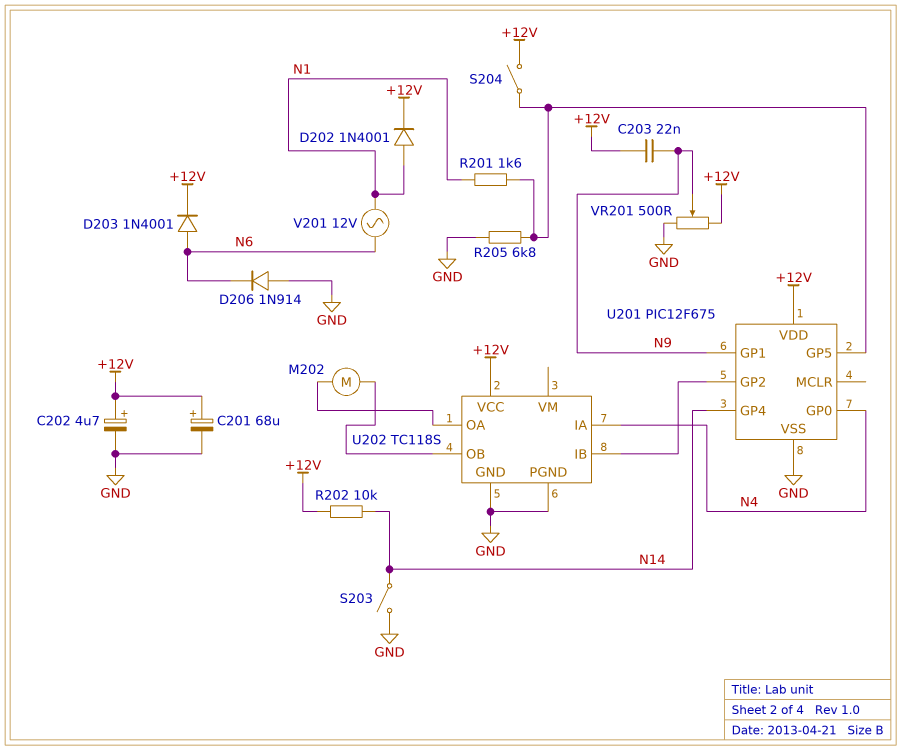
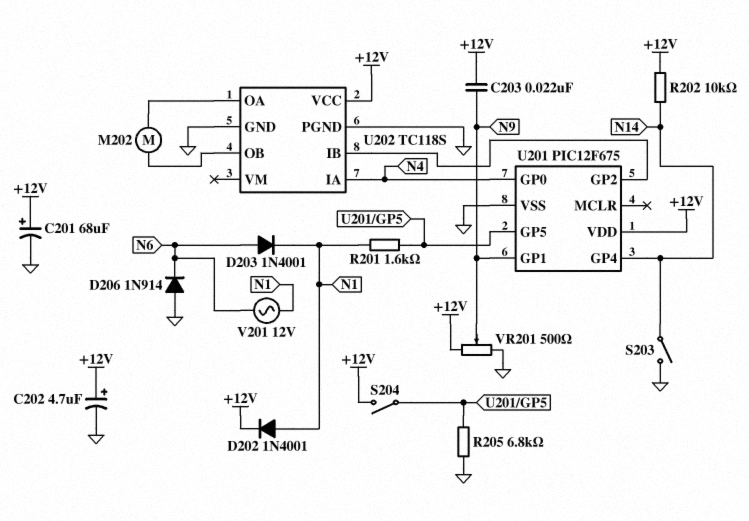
D203: diode 1N4001 (A N6, K +12V) -> diode 1N4001 (A N6, K N1)

